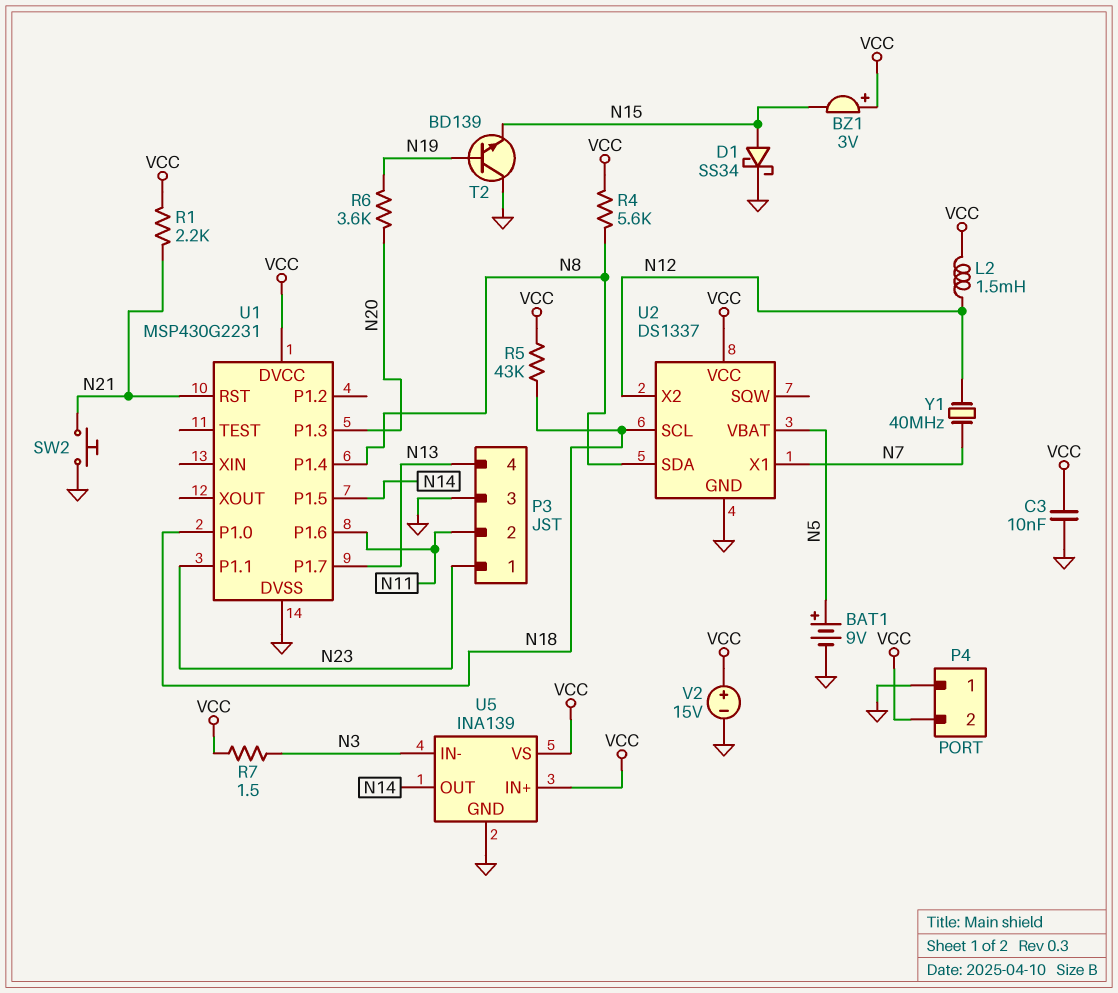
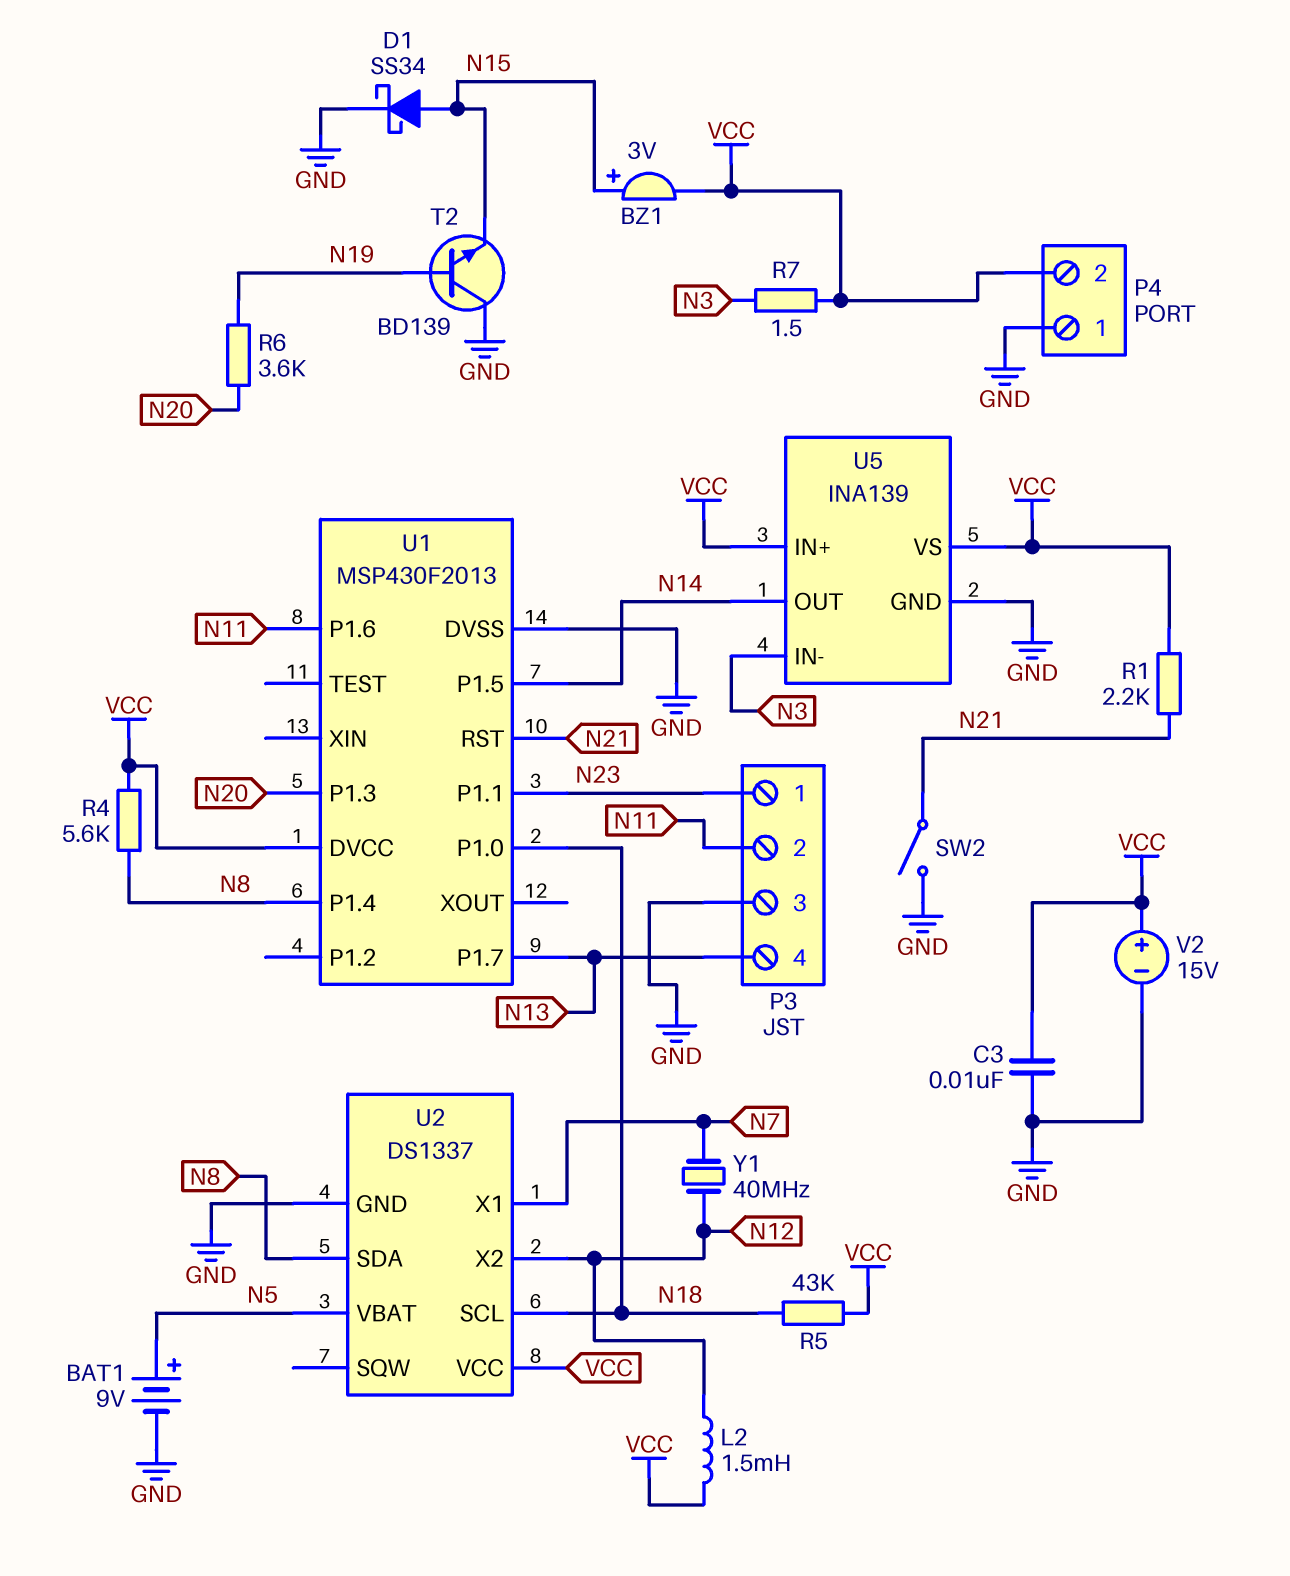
BZ1: buzzer 3V (plus VCC, minus N15) -> buzzer 3V (plus N15, minus VCC)
SW2: button (GND, N21) -> switch (GND, N21)
U1: MSP430G2231 -> MSP430F2013

